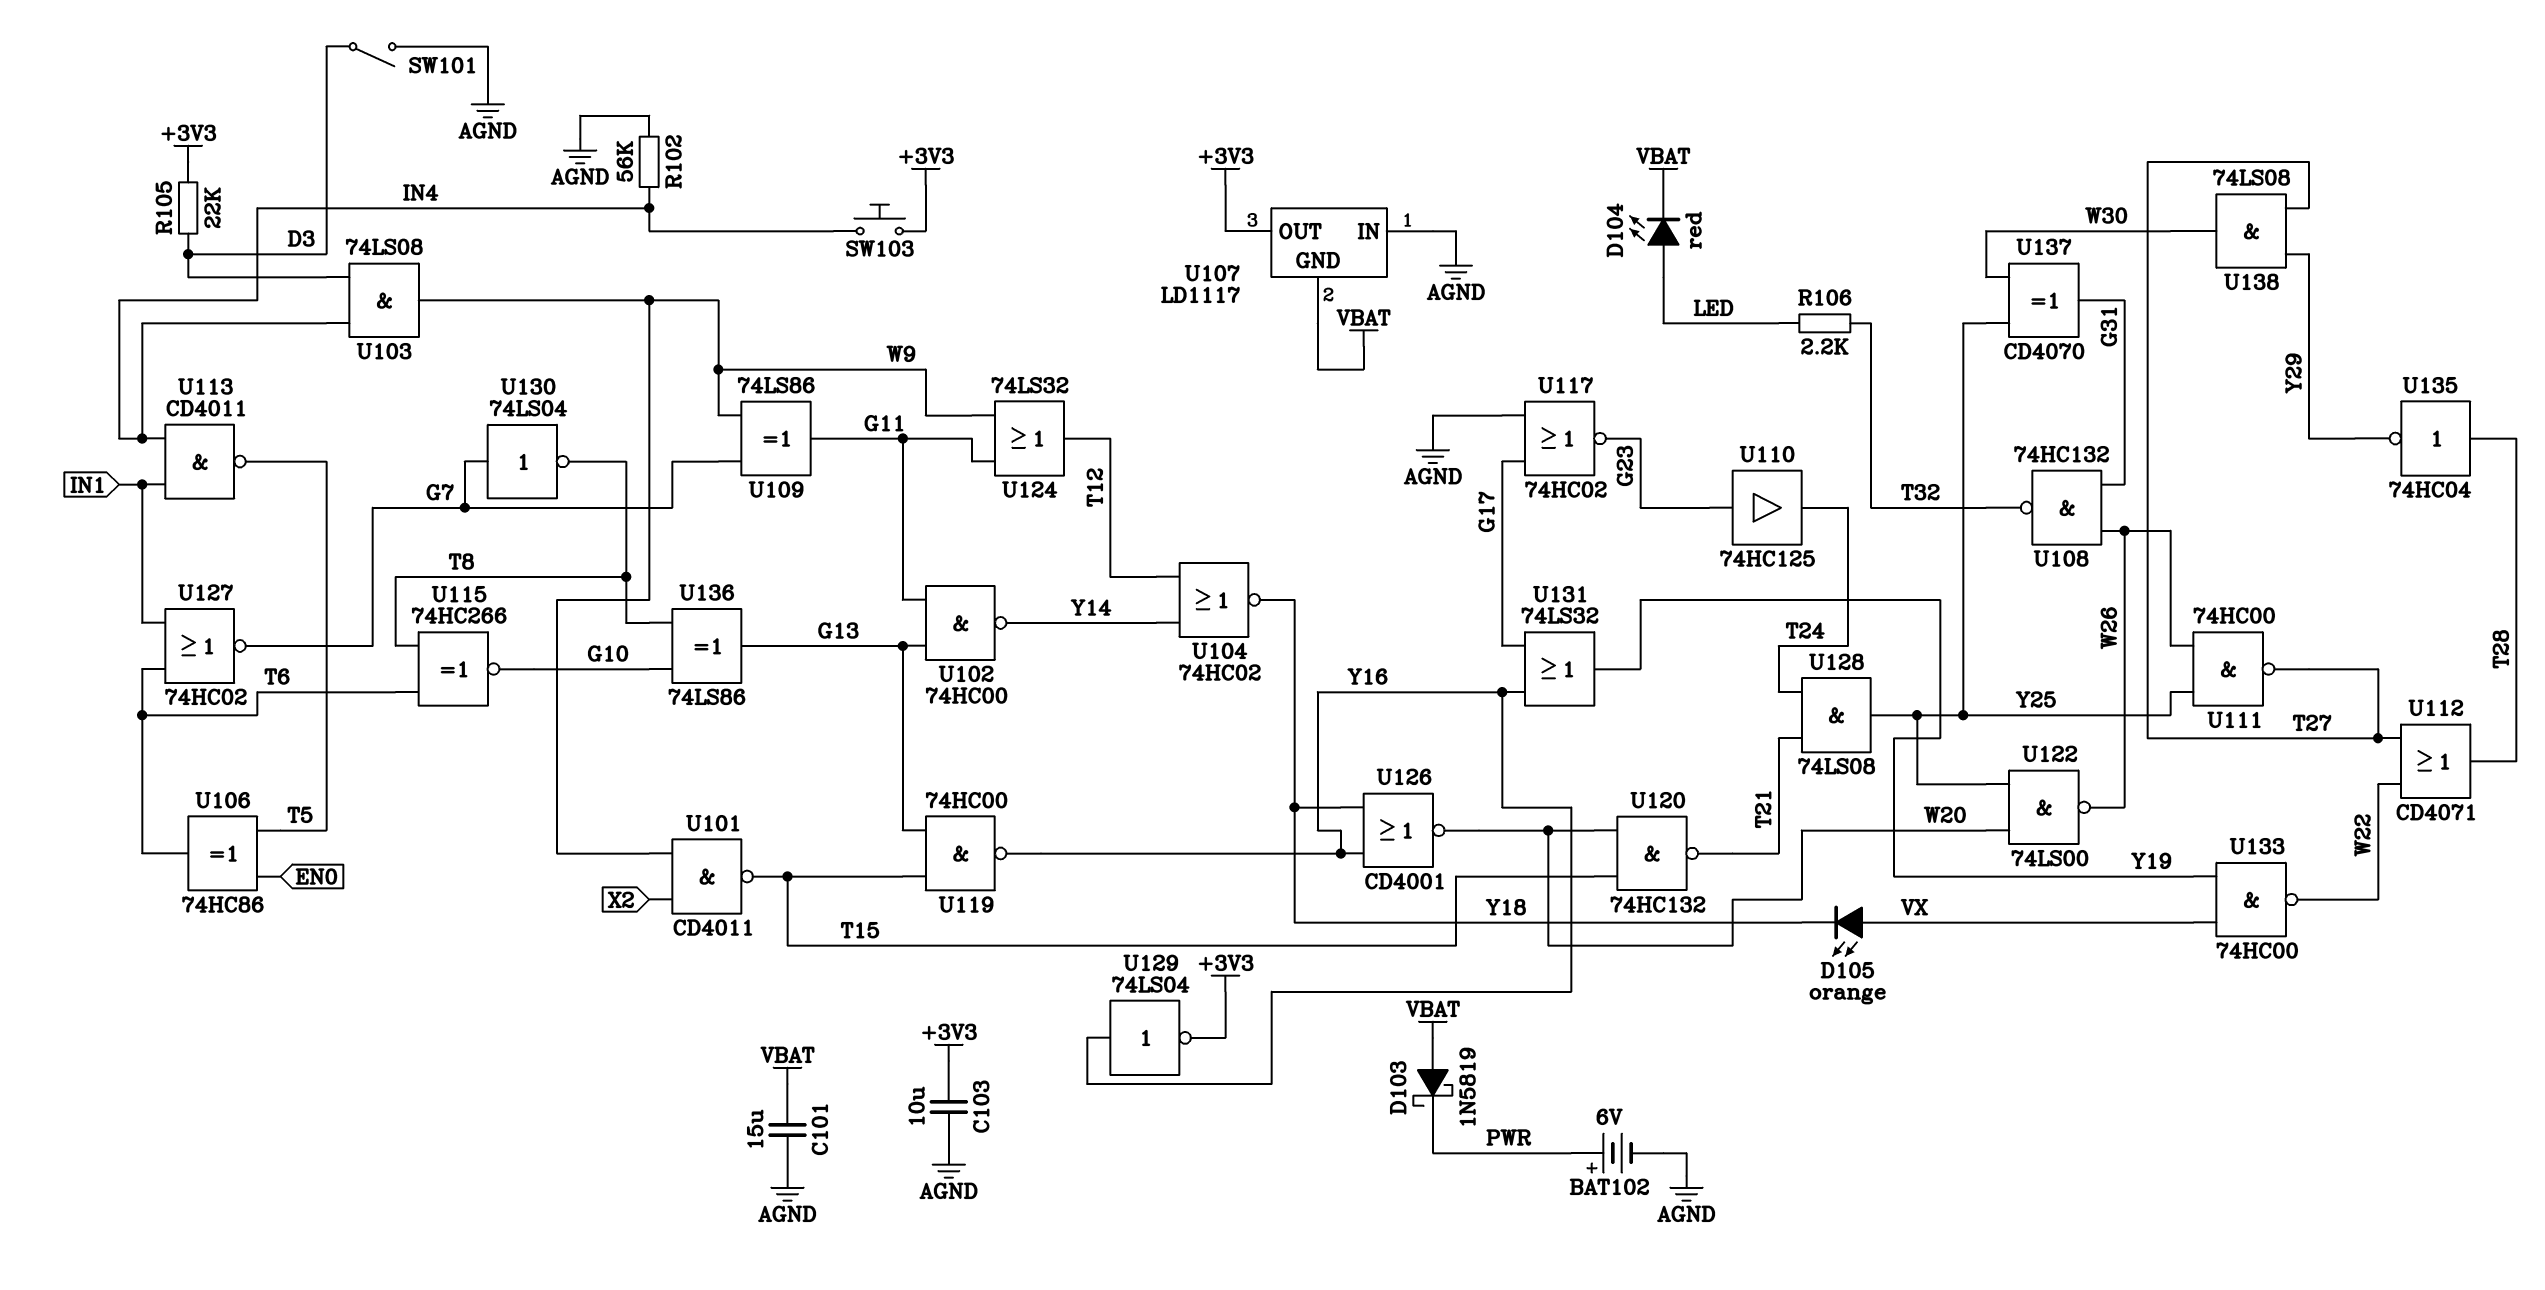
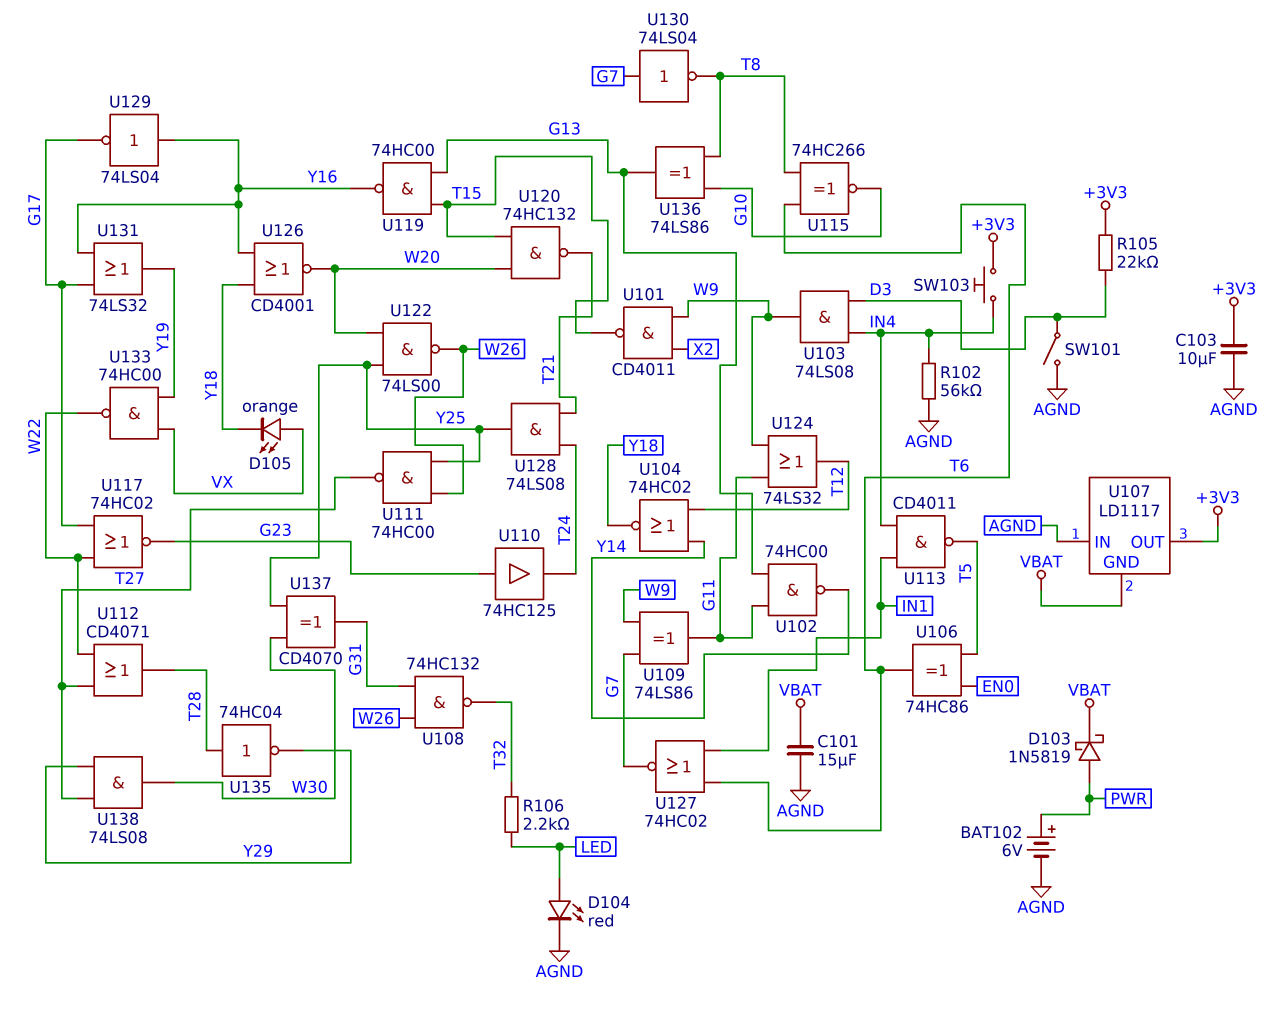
D103: schottky 1N5819 (A VBAT, K PWR) -> schottky 1N5819 (A PWR, K VBAT)
D104: LED red (A LED, K VBAT) -> LED red (A LED, K AGND)
U117: NOR 74HC02 (in AGND, in G17, out G23) -> NOR 74HC02 (in G17, in W22, out G23)
U129: NOT 74LS04 (in Y16, out +3V3) -> NOT 74LS04 (in Y16, out G17)

